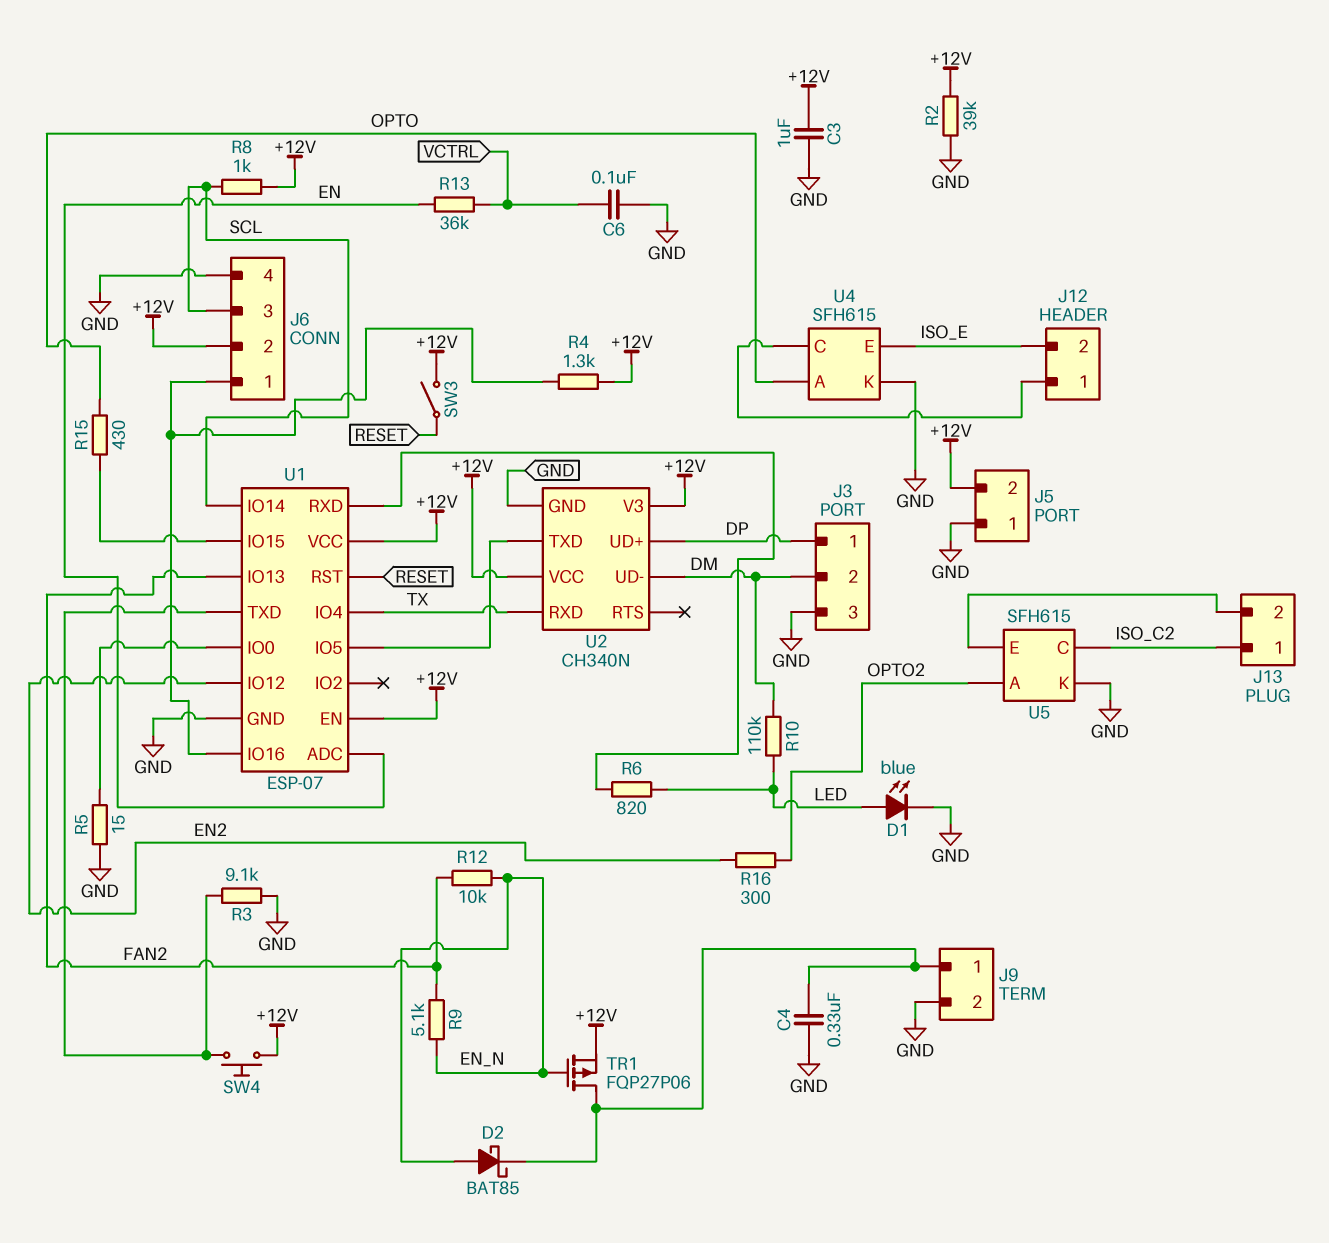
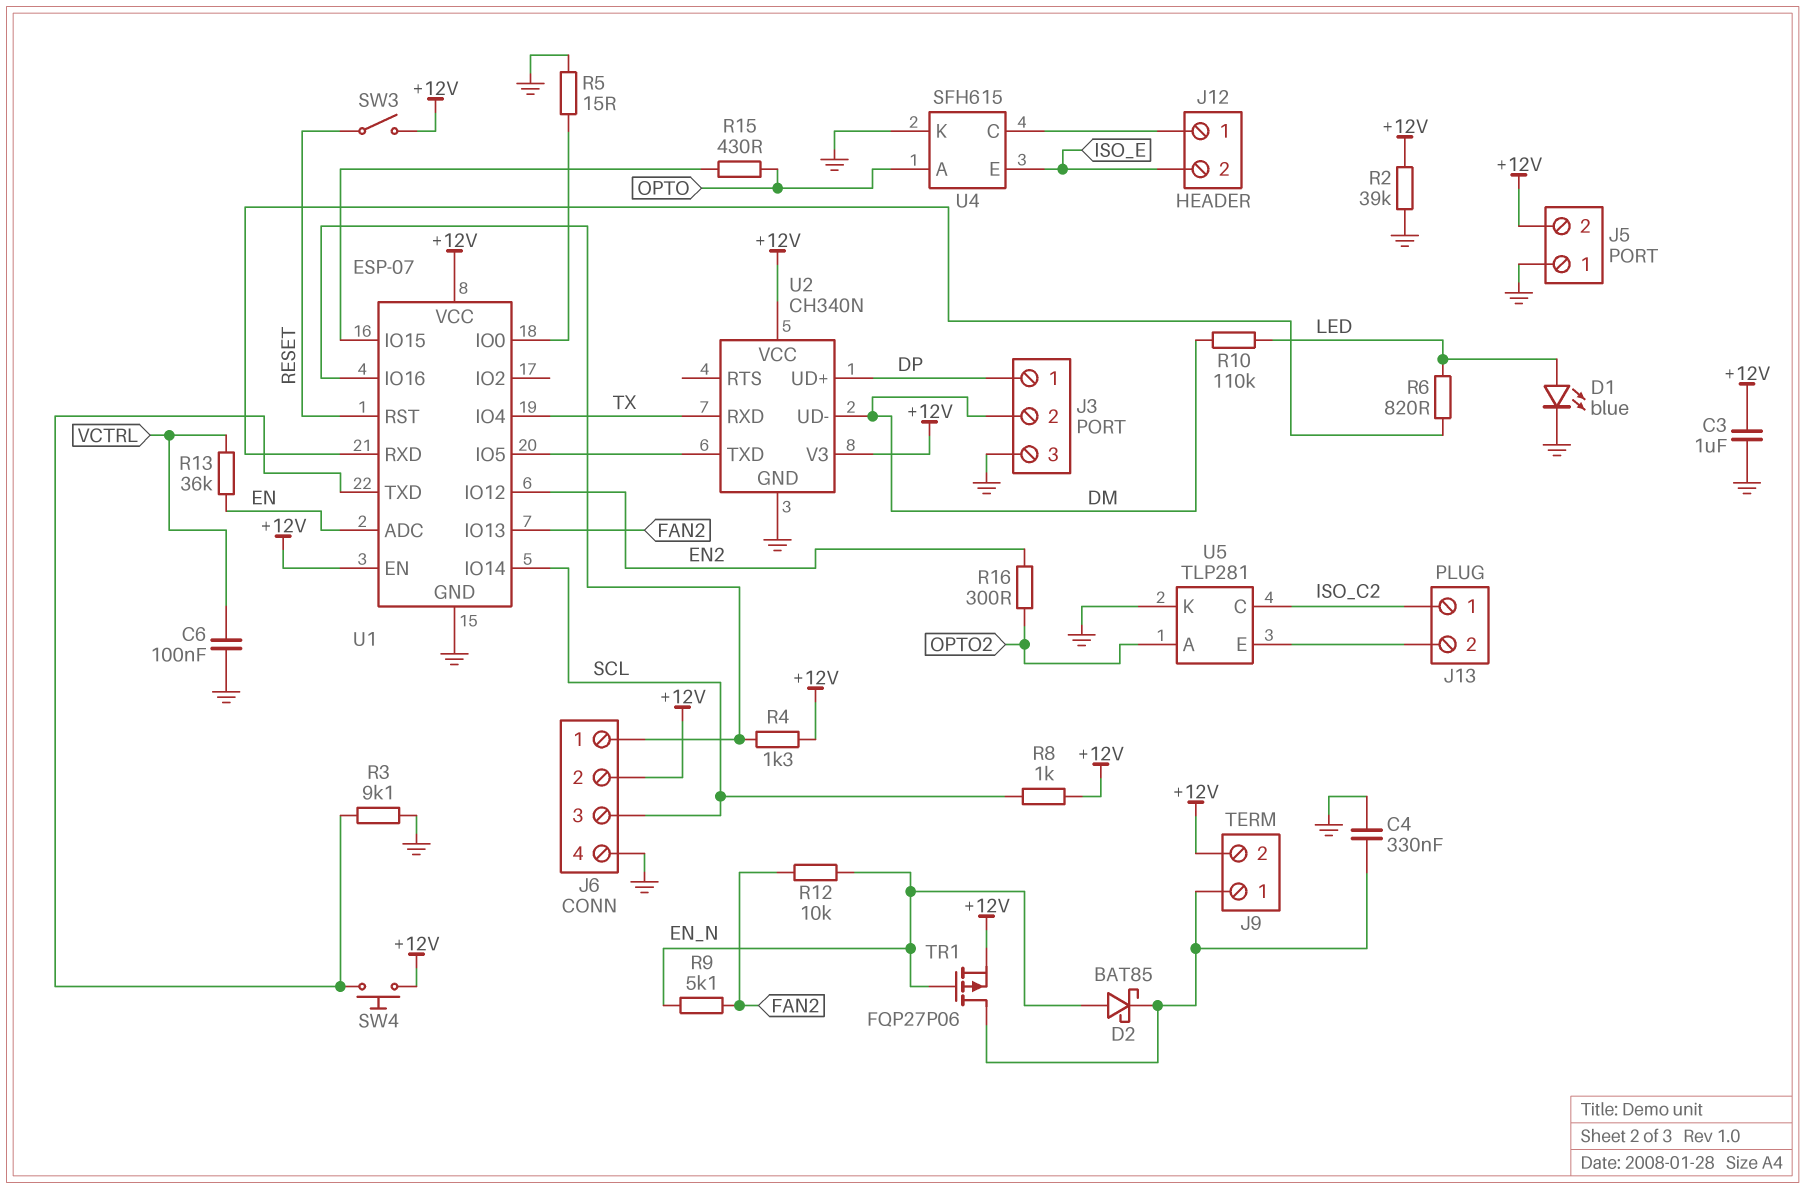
J9 pin 2: GND -> +12V
U5: SFH615 -> TLP281

